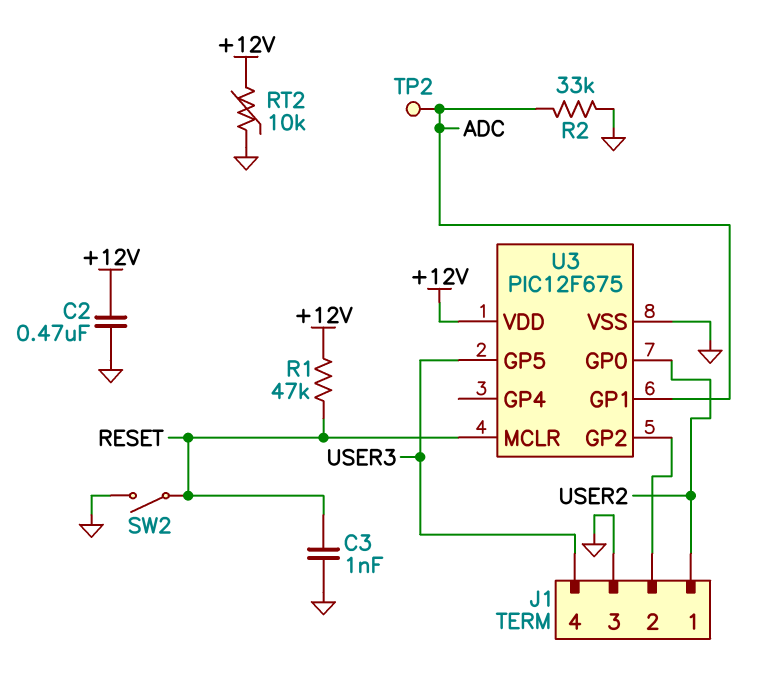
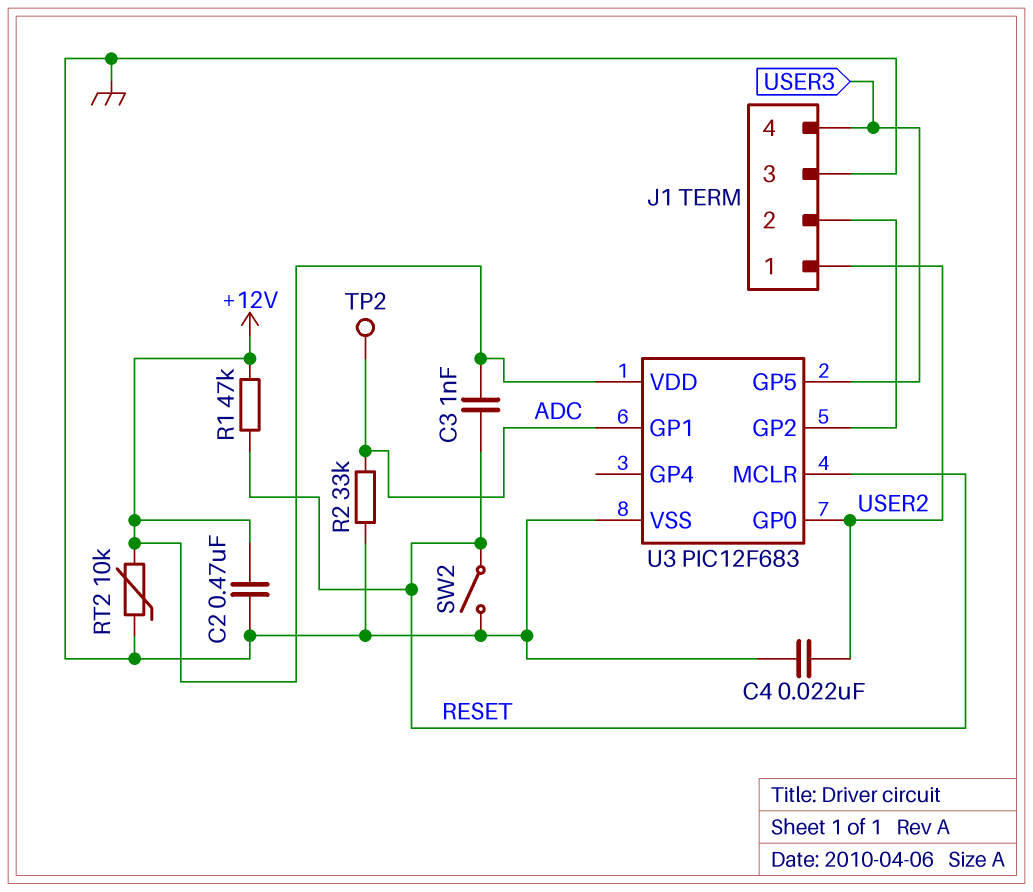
C3: 1nF (GND, RESET) -> 1nF (+12V, RESET)
C4: none -> 22nF (GND, USER2)
U3: PIC12F675 -> PIC12F683

